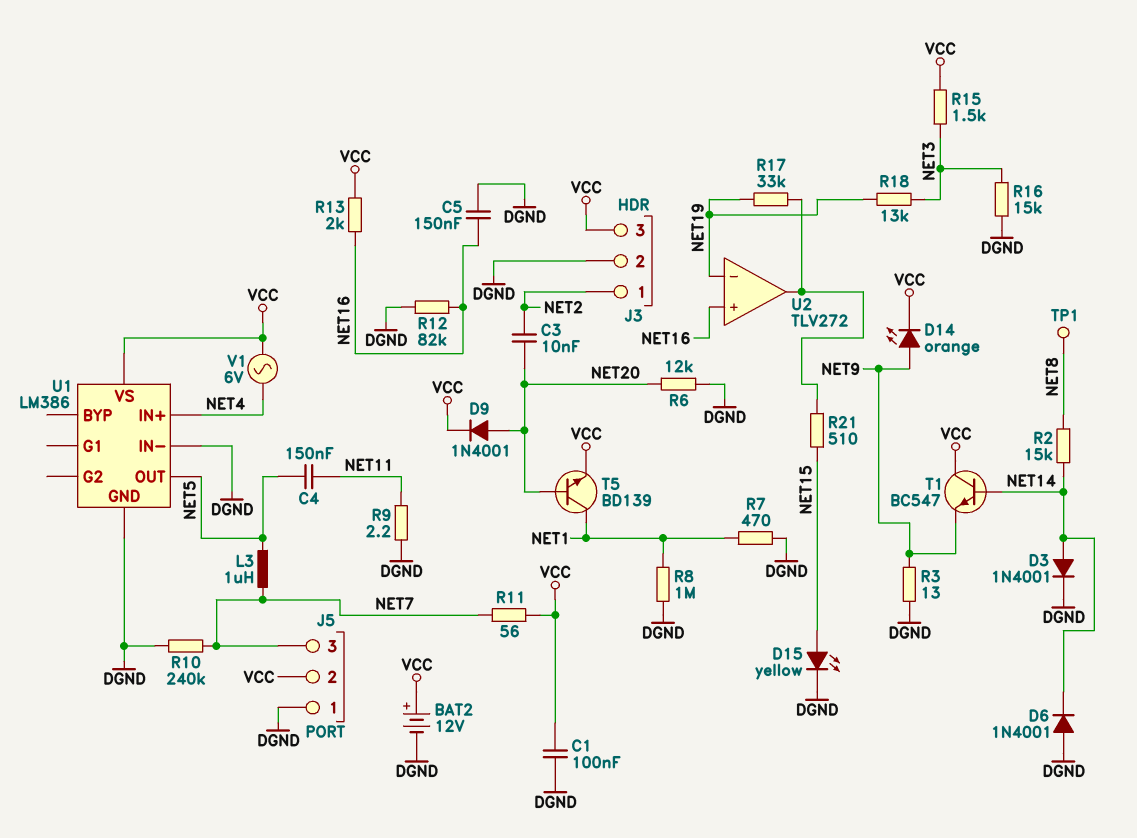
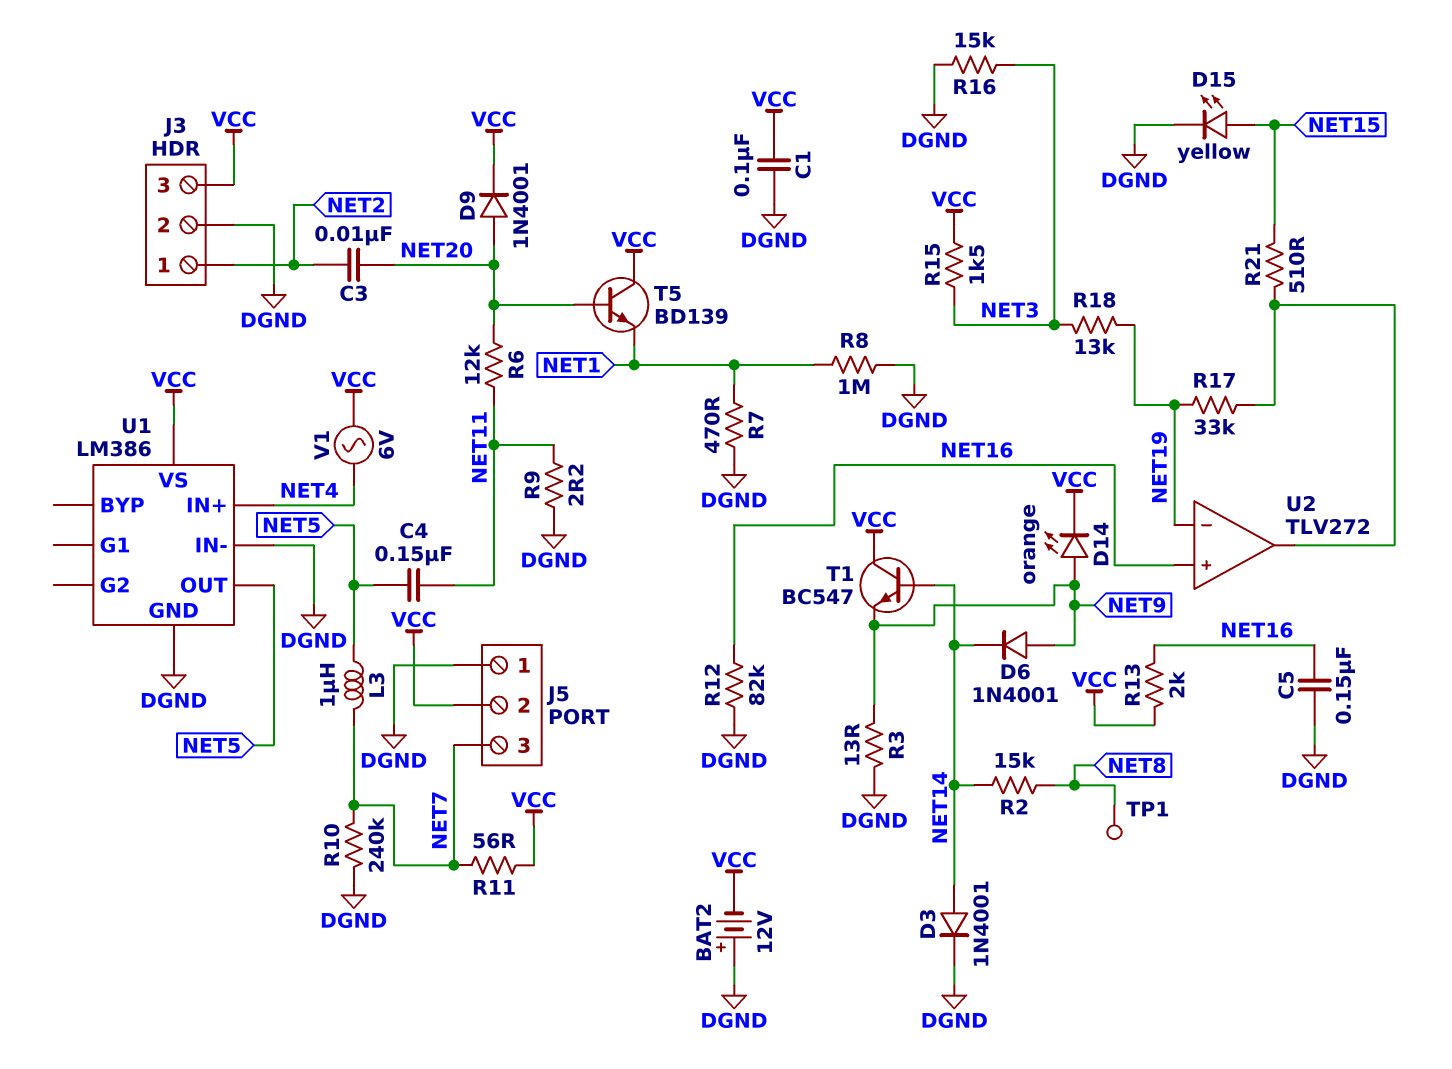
BAT2: 12V (plus VCC, minus DGND) -> 12V (plus DGND, minus VCC)
D6: diode 1N4001 (A DGND, K NET14) -> diode 1N4001 (A NET9, K NET14)
R6: 12k (DGND, NET20) -> 12k (NET11, NET20)
T5: NPN BD139 (B NET20, C NET1, E VCC) -> NPN BD139 (B NET20, C VCC, E NET1)

